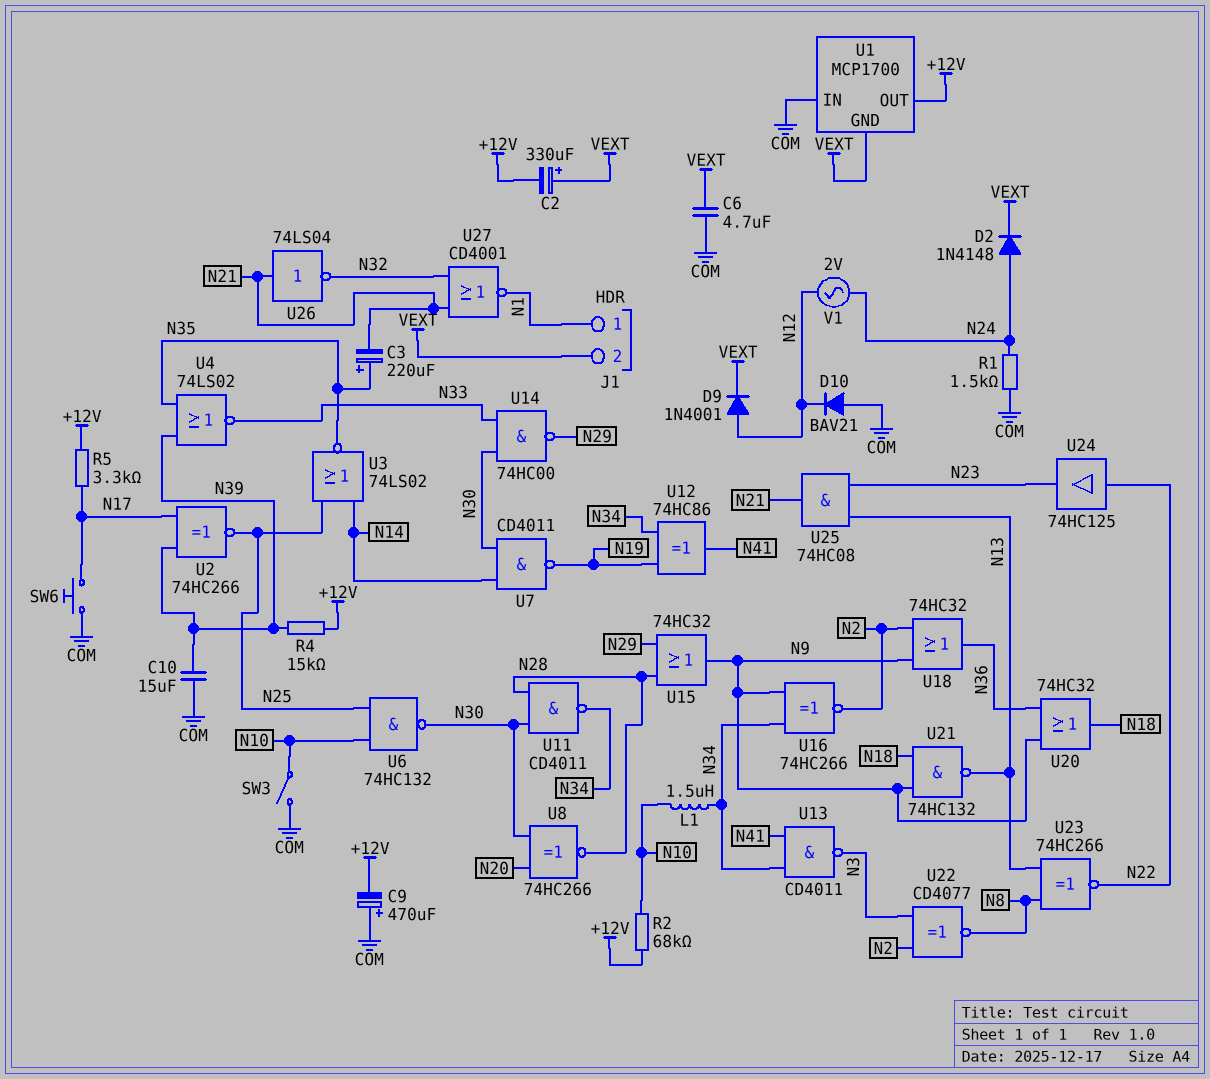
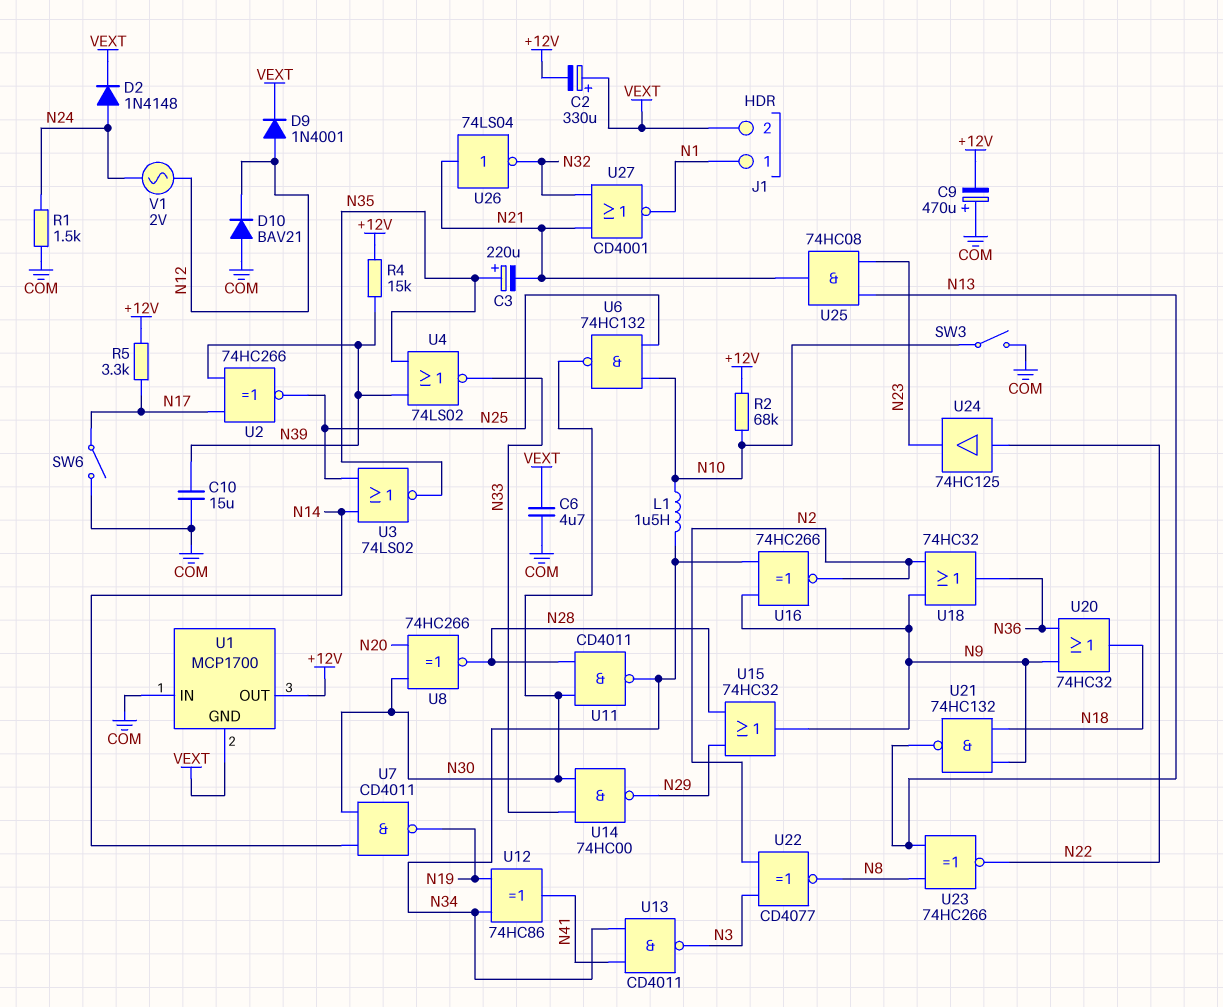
SW6: button (COM, N17) -> switch (COM, N17)

